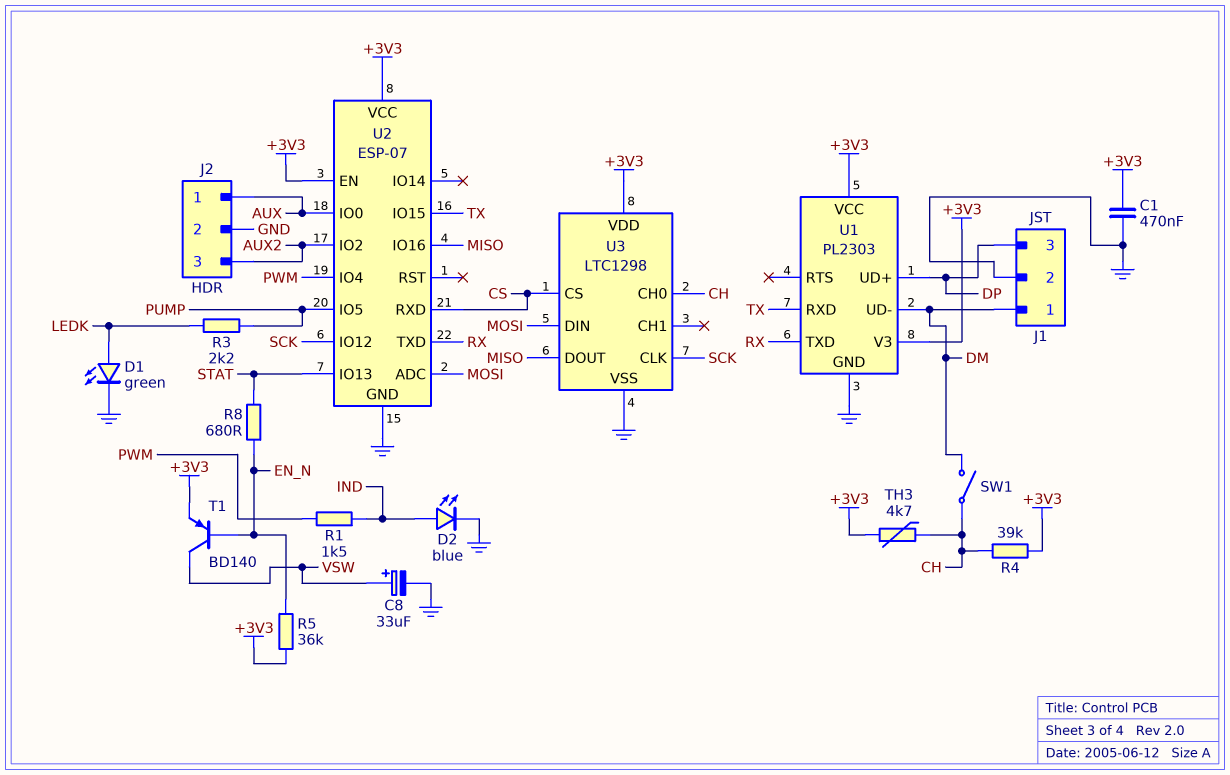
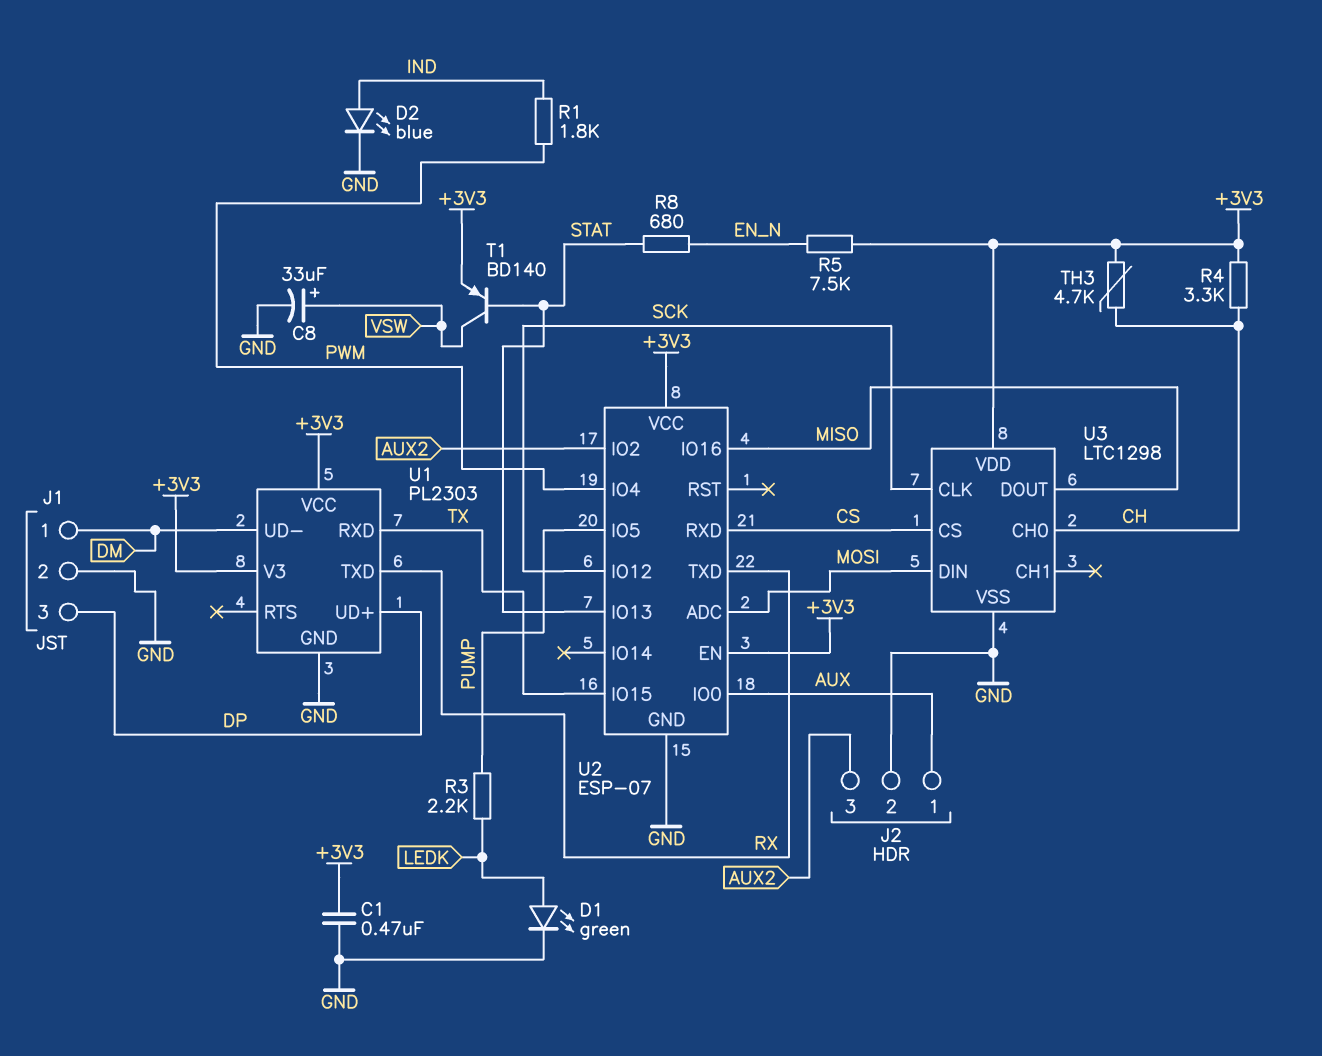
R1: 1.5k (IND, PWM) -> 1.8k (IND, PWM)
R4: 39k (+3V3, CH) -> 3.3k (+3V3, CH)
R5: 36k (+3V3, EN_N) -> 7.5k (+3V3, EN_N)
SW1: switch (CH, DM) -> none
T1: PNP BD140 (B EN_N, C VSW, E +3V3) -> PNP BD140 (B STAT, C VSW, E +3V3)

